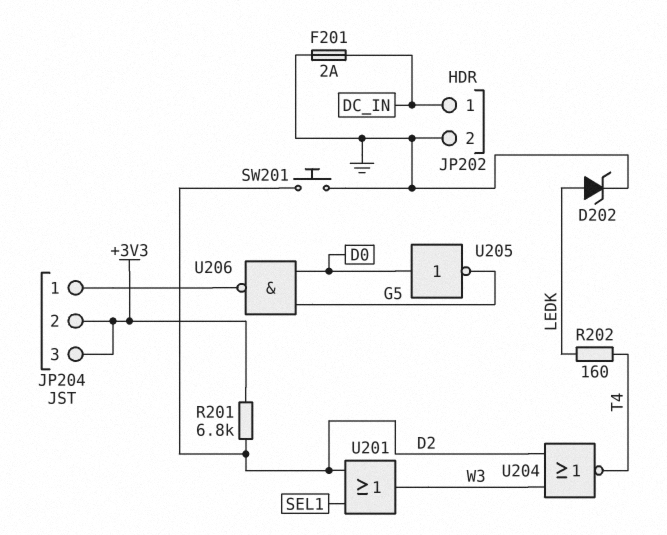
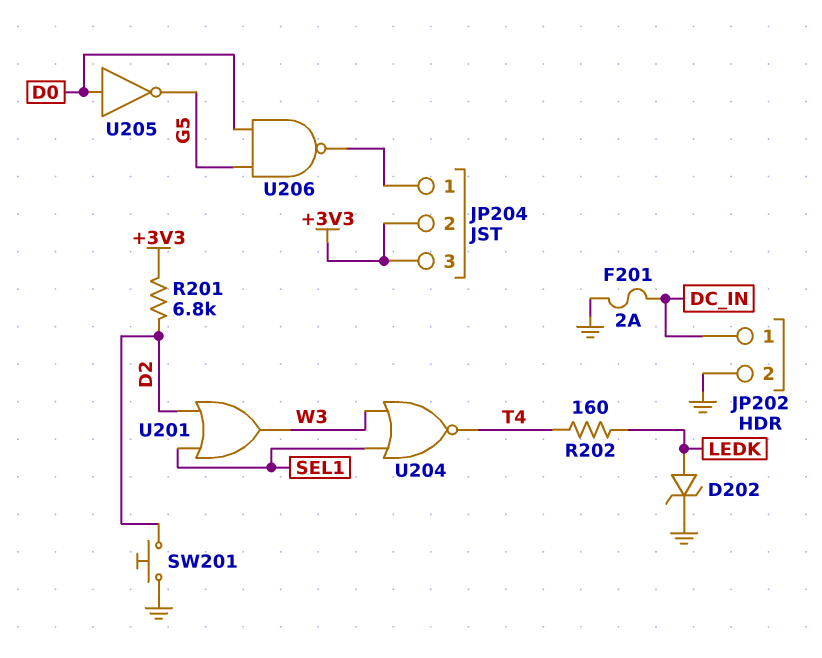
U204: NOR (in D2, in W3, out T4) -> NOR (in SEL1, in W3, out T4)

